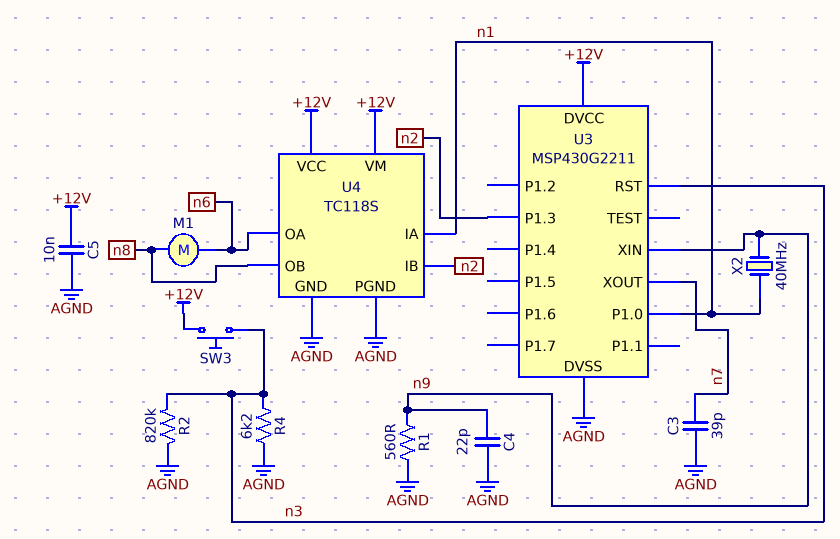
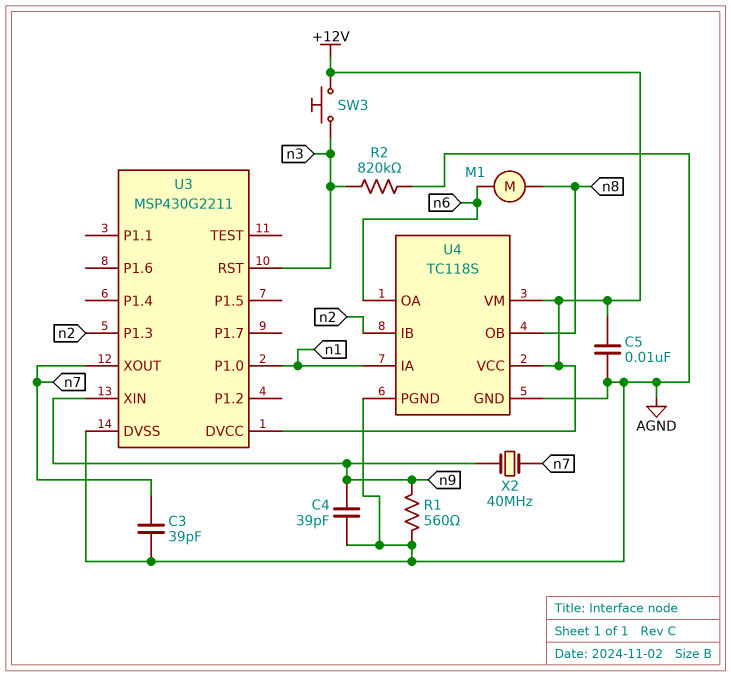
C4: 22pF (AGND, n9) -> 39pF (AGND, n9)
R4: 6.2k (AGND, n3) -> none
X2: 40MHz (n1, n9) -> 40MHz (n7, n9)

